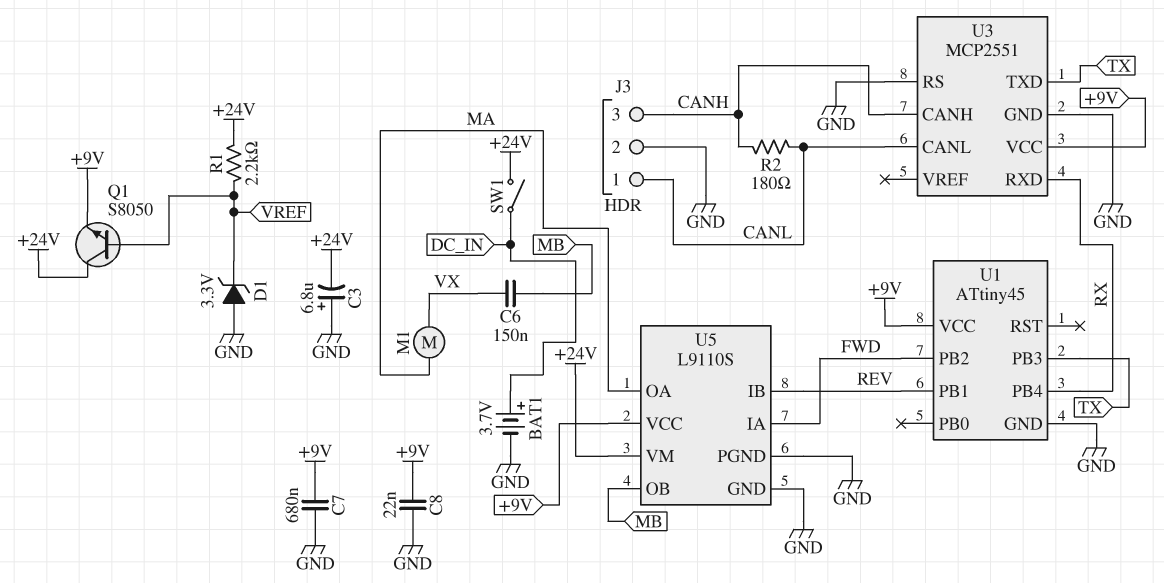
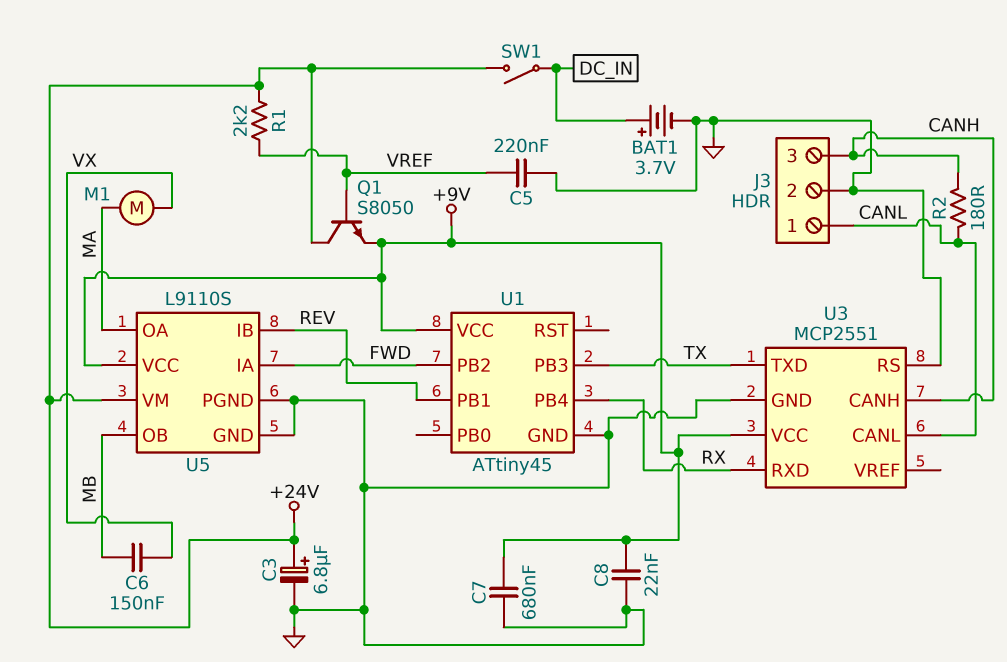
C3: 6.8uF (plus GND, minus +24V) -> 6.8uF (plus +24V, minus GND)
C5: none -> 220nF (GND, VREF)
D1: zener 3.3V (A GND, K VREF) -> none

